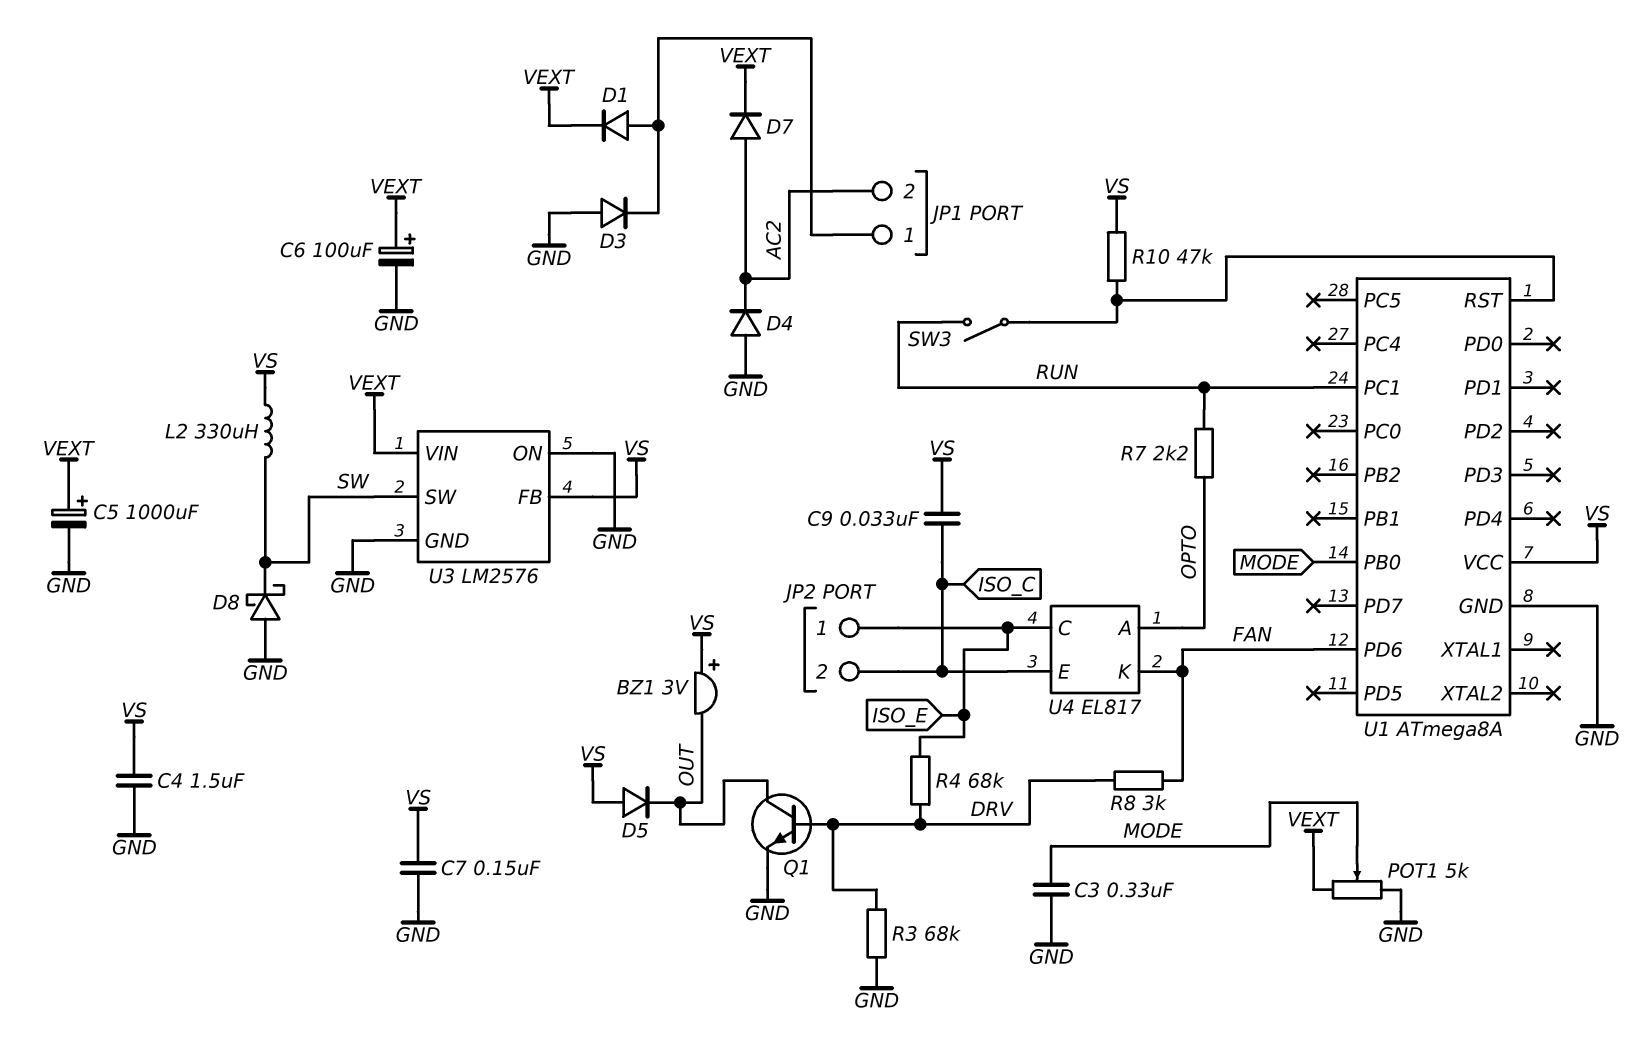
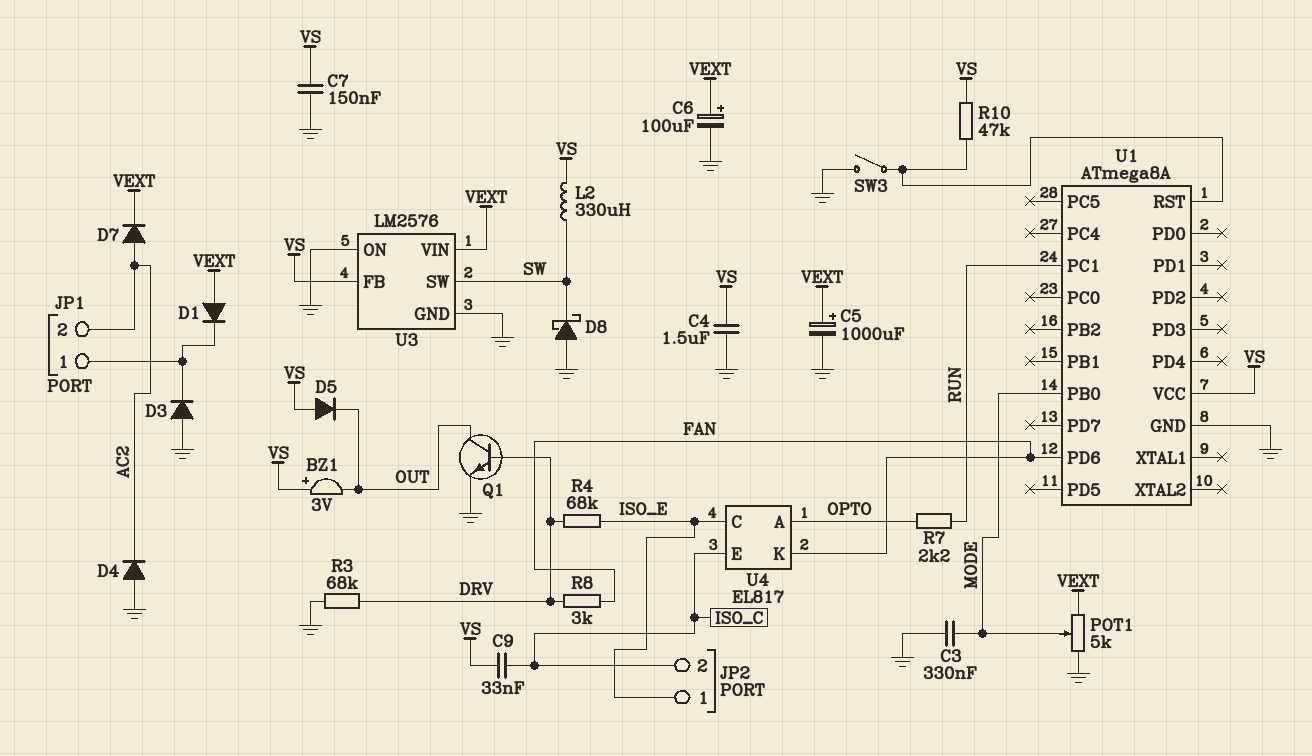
D1: diode (A JP1/1, K VEXT) -> diode (A VEXT, K JP1/1)
SW3: switch (RUN, U1/RST) -> switch (GND, U1/RST)

